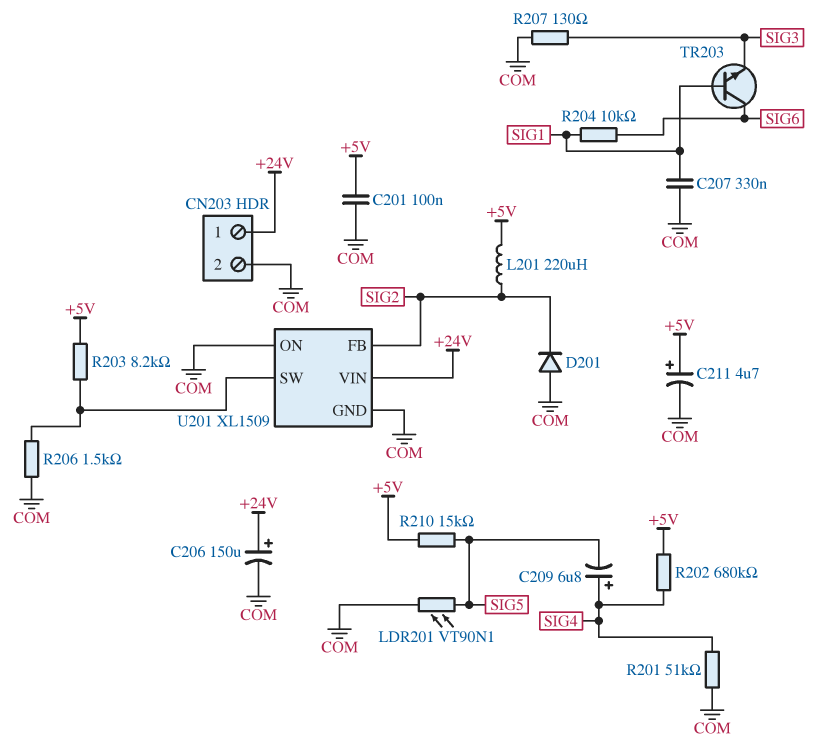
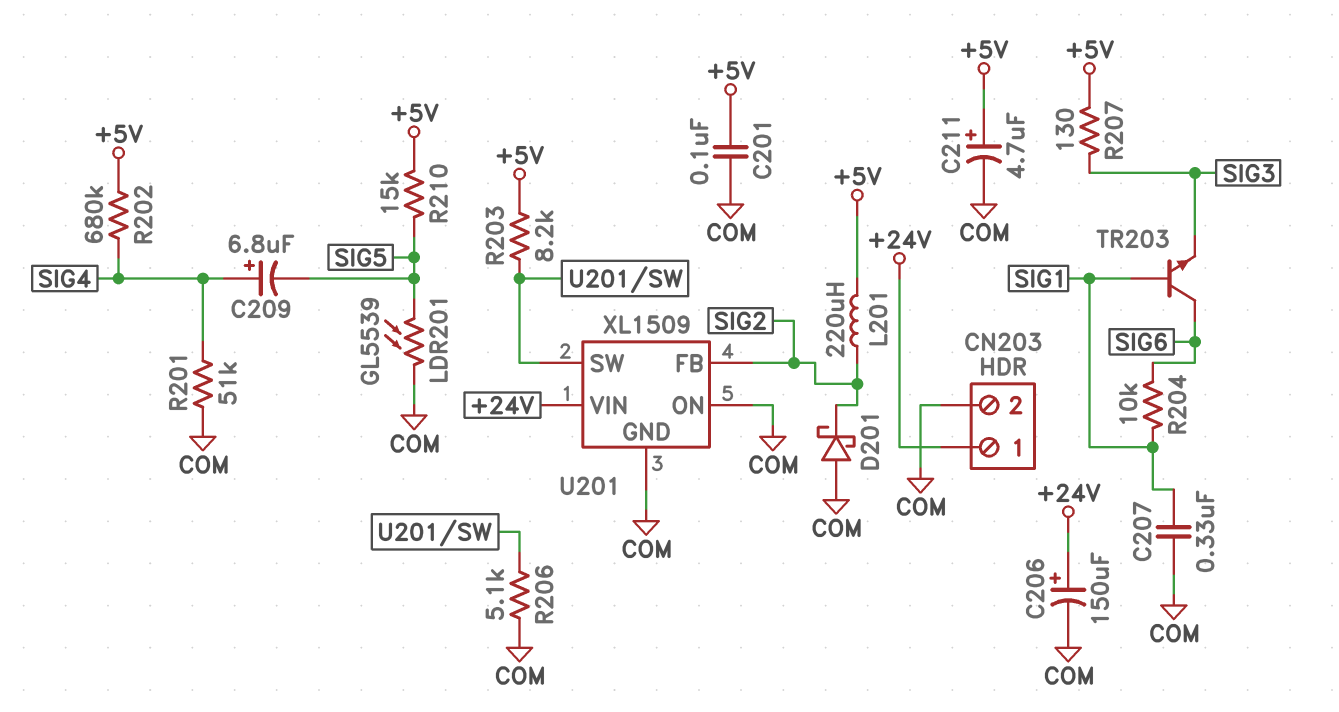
D201: diode (A COM, K SIG2) -> schottky (A COM, K SIG2)
LDR201: VT90N1 (COM, SIG5) -> GL5539 (COM, SIG5)
R206: 1.5k (COM, U201/SW) -> 5.1k (COM, U201/SW)
R207: 130 (COM, SIG3) -> 130 (+5V, SIG3)

